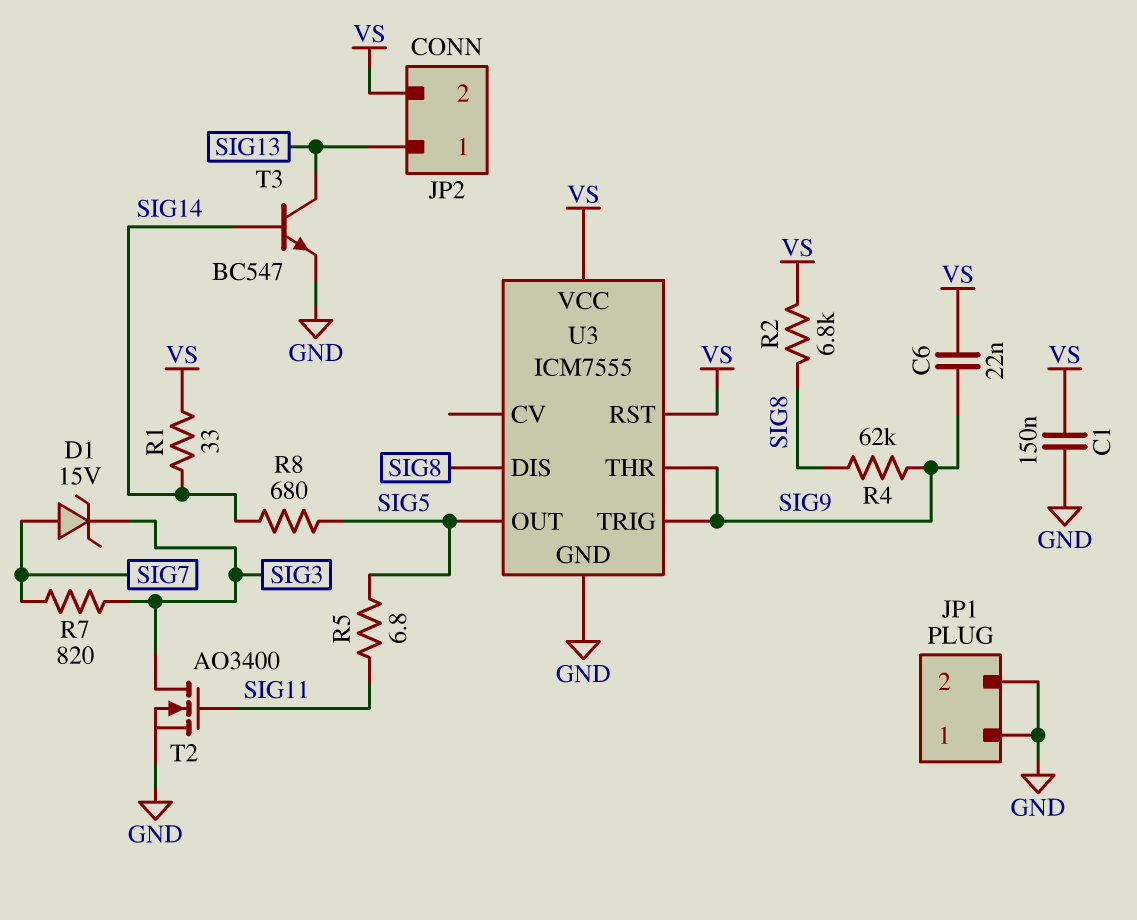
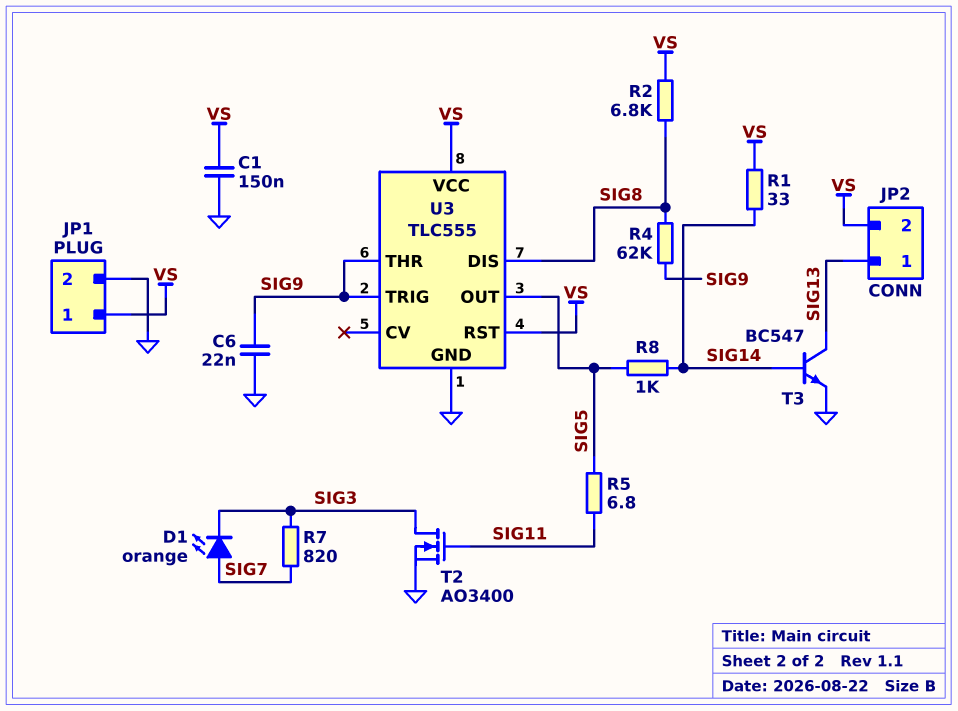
C6: 22nF (SIG9, VS) -> 22nF (GND, SIG9)
D1: zener 15V (A SIG7, K SIG3) -> LED orange (A SIG7, K SIG3)
JP1 pin 1: GND -> VS
R8: 680 (SIG5, SIG14) -> 1k (SIG5, SIG14)
U3: ICM7555 -> TLC555

